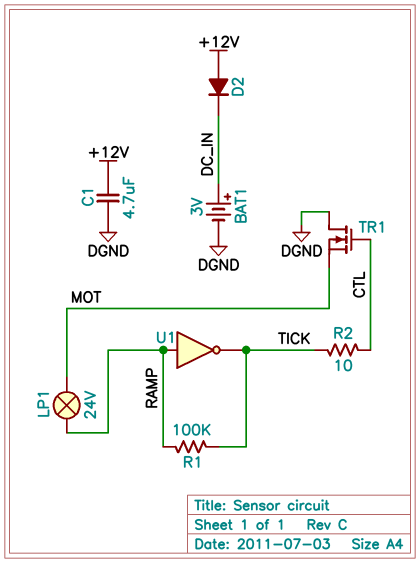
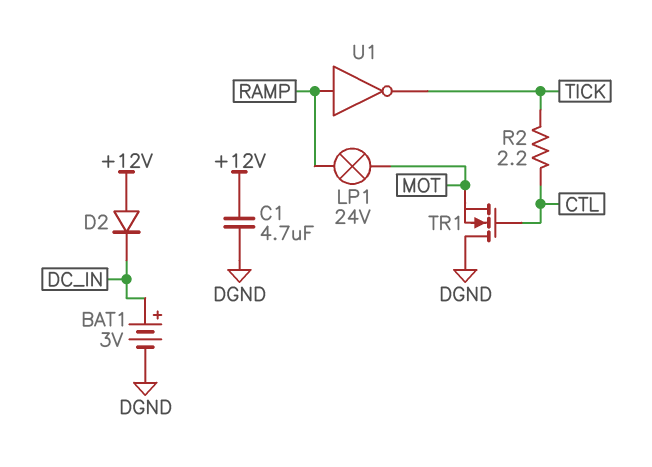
R1: 100k (RAMP, TICK) -> none
R2: 10 (CTL, TICK) -> 2.2 (CTL, TICK)

